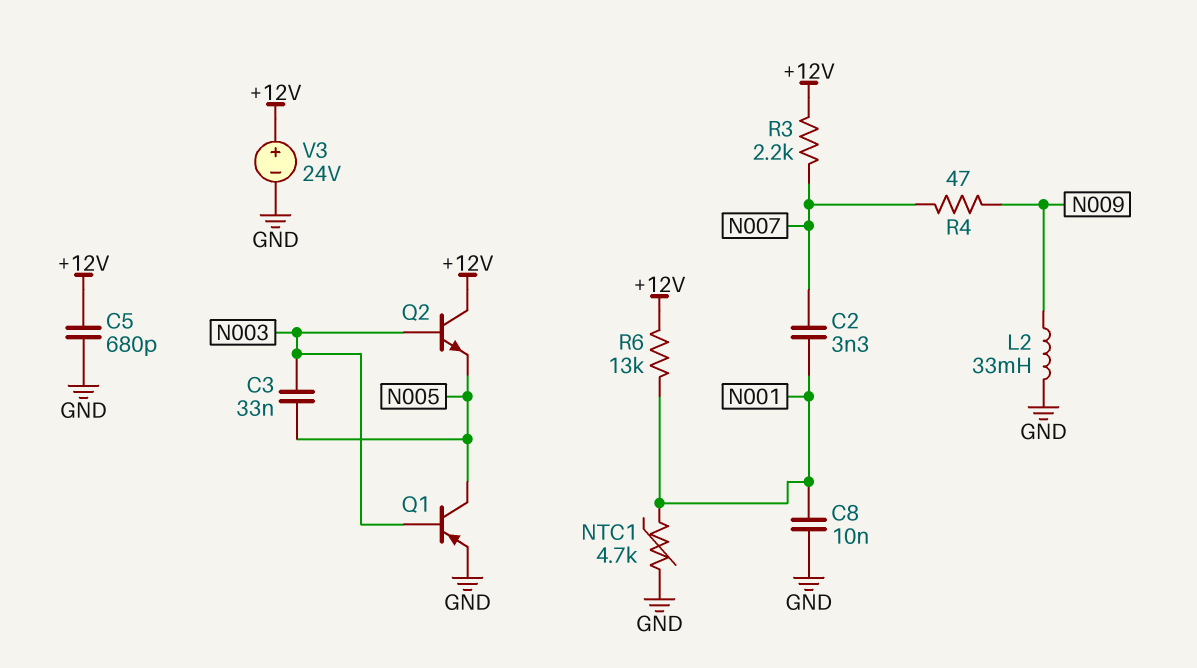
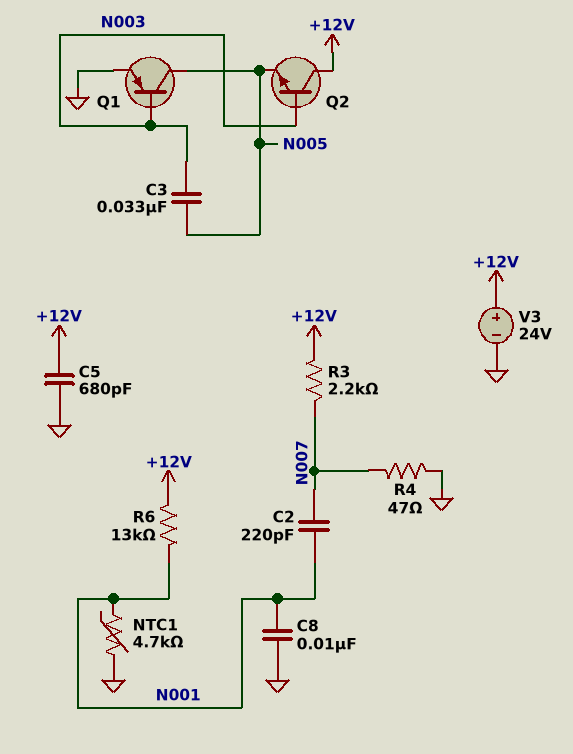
C2: 3.3nF (N001, N007) -> 220pF (N001, N007)
L2: 33mH (GND, N009) -> none
R4: 47 (N007, N009) -> 47 (GND, N007)

